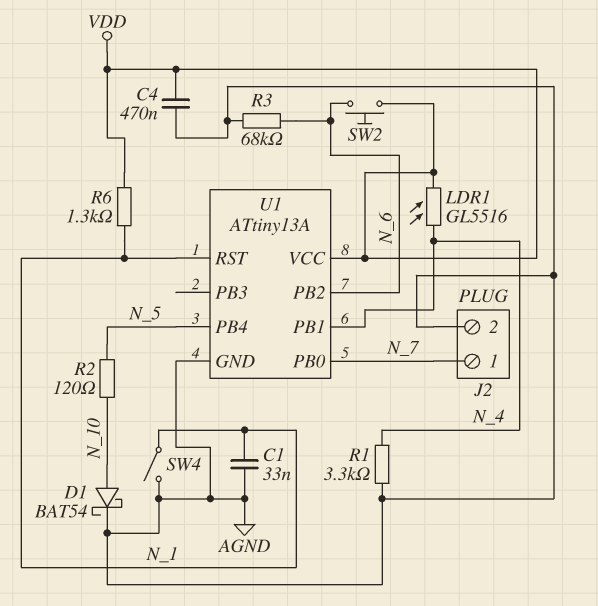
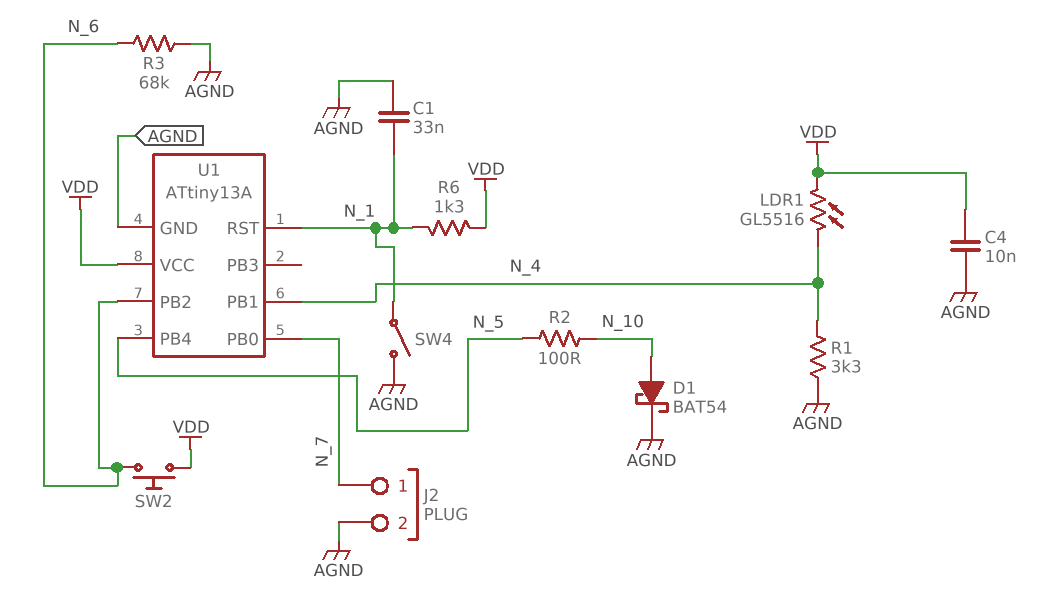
C4: 470nF (AGND, VDD) -> 10nF (AGND, VDD)
R2: 120 (N_5, N_10) -> 100 (N_5, N_10)

